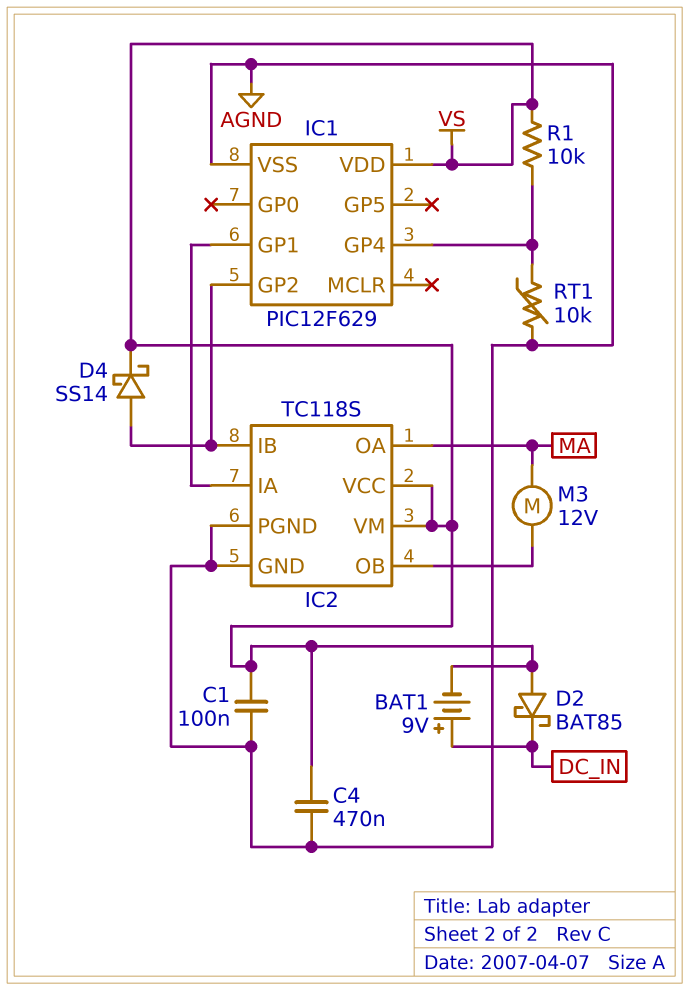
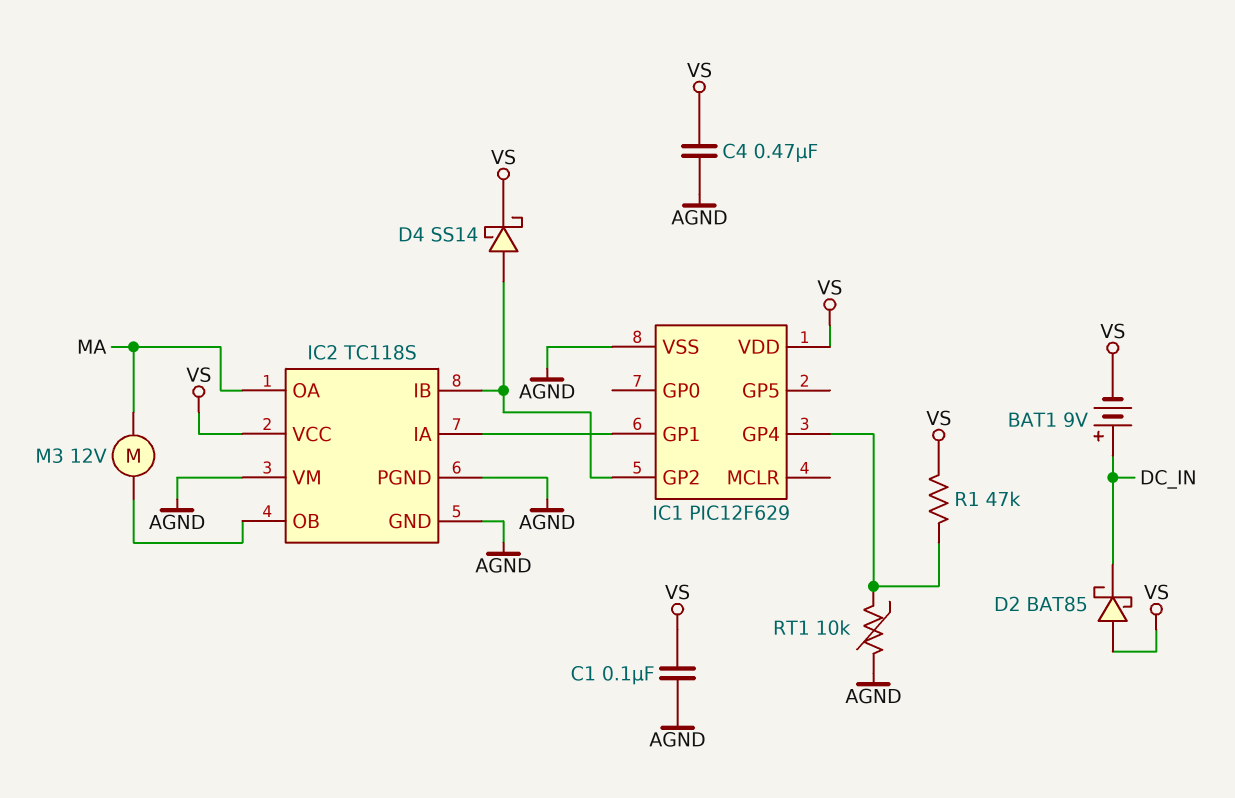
IC2 pin VM: VS -> AGND
R1: 10k (IC1/GP4, VS) -> 47k (IC1/GP4, VS)

